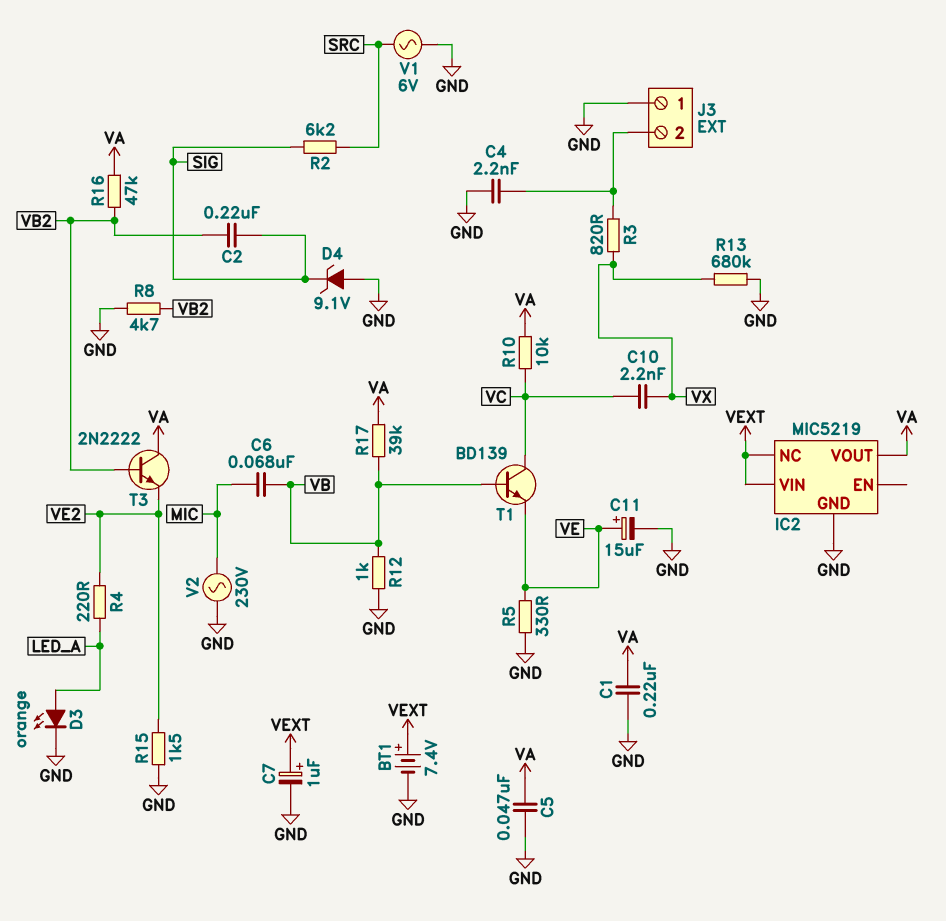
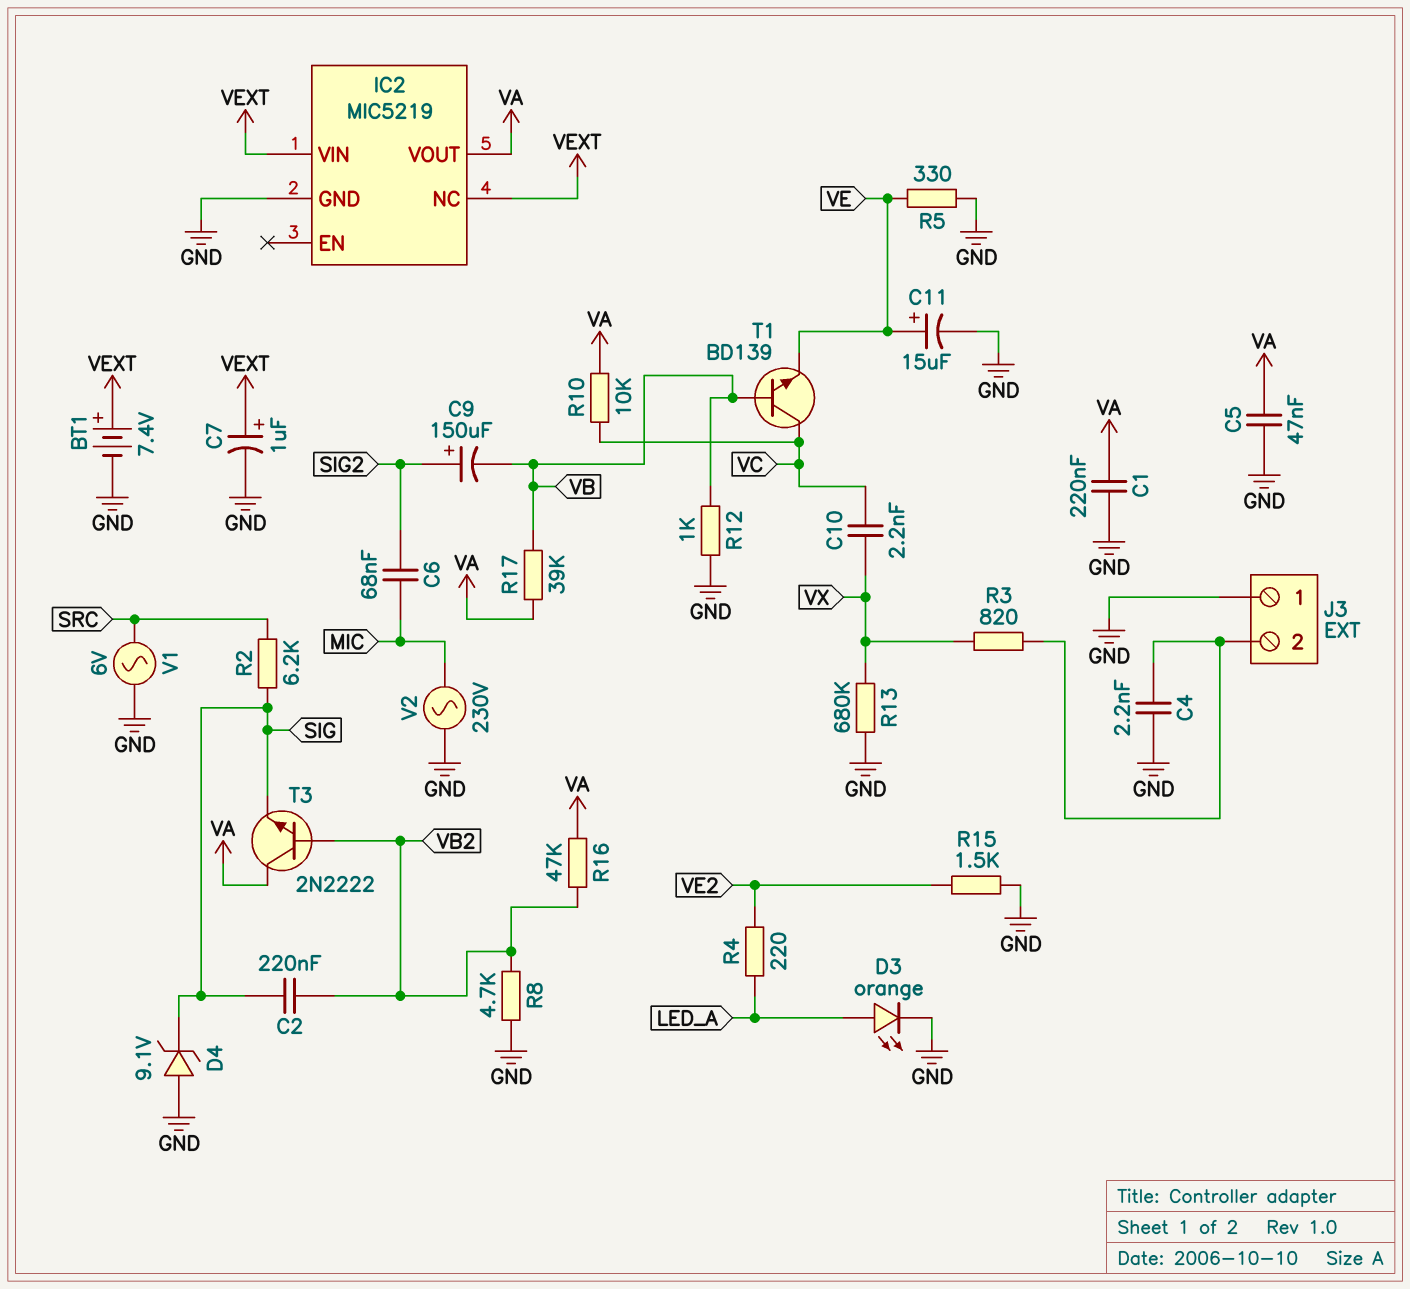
C6: 68nF (MIC, VB) -> 68nF (MIC, SIG2)
C9: none -> 150uF (plus SIG2, minus VB)
T3: NPN 2N2222 (B VB2, C VA, E VE2) -> NPN 2N2222 (B VB2, C VA, E SIG)

